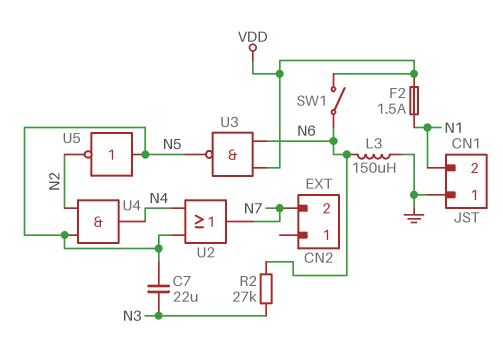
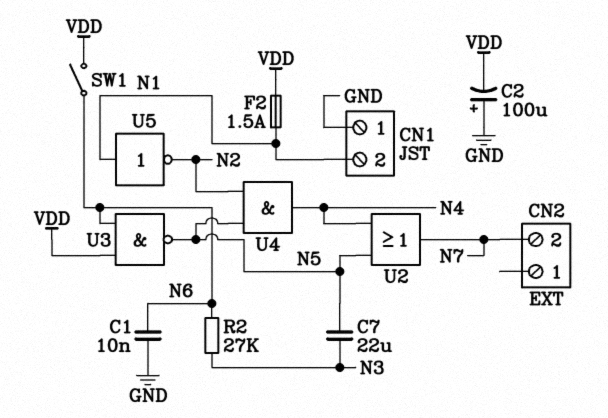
C1: none -> 10nF (GND, N6)
C2: none -> 100uF (plus GND, minus VDD)
L3: 150uH (GND, N6) -> none
U5: NOT (in N5, out N2) -> NOT (in N1, out N2)

